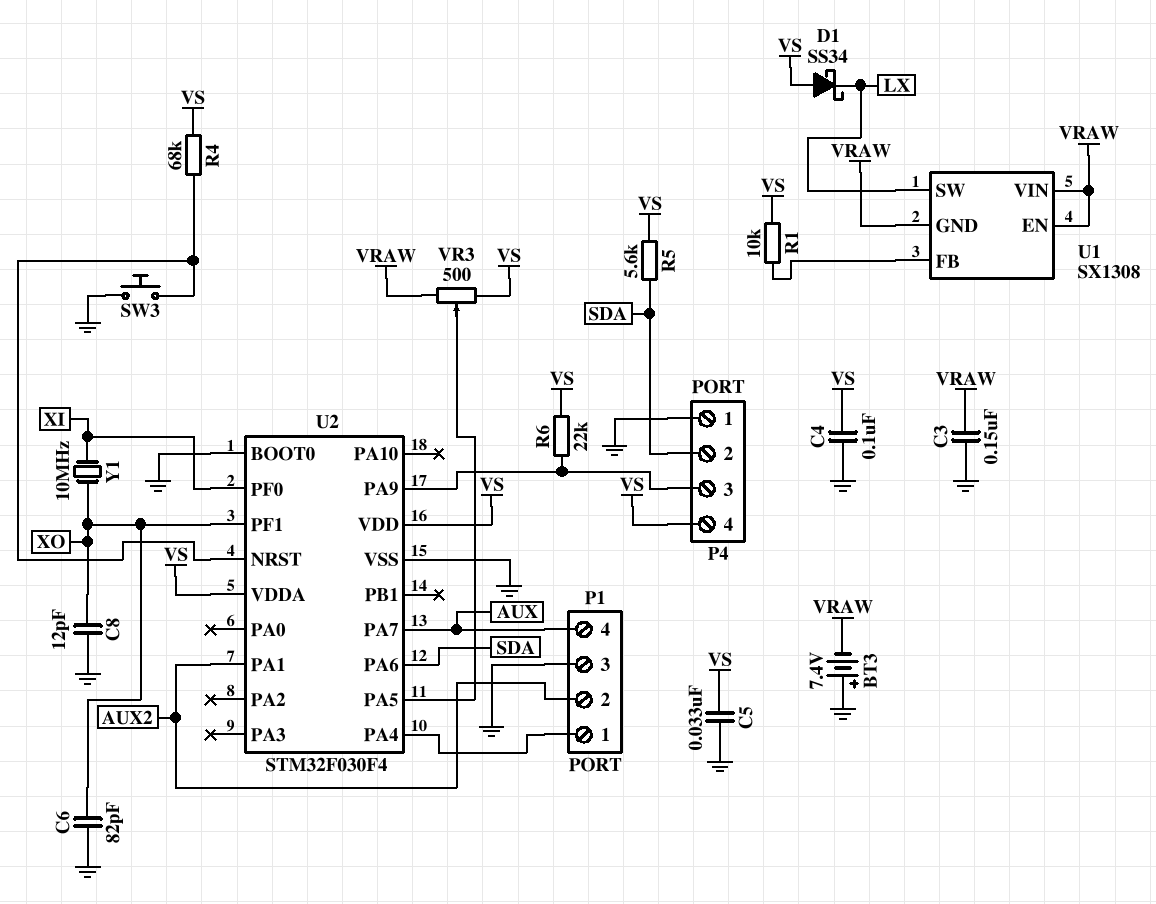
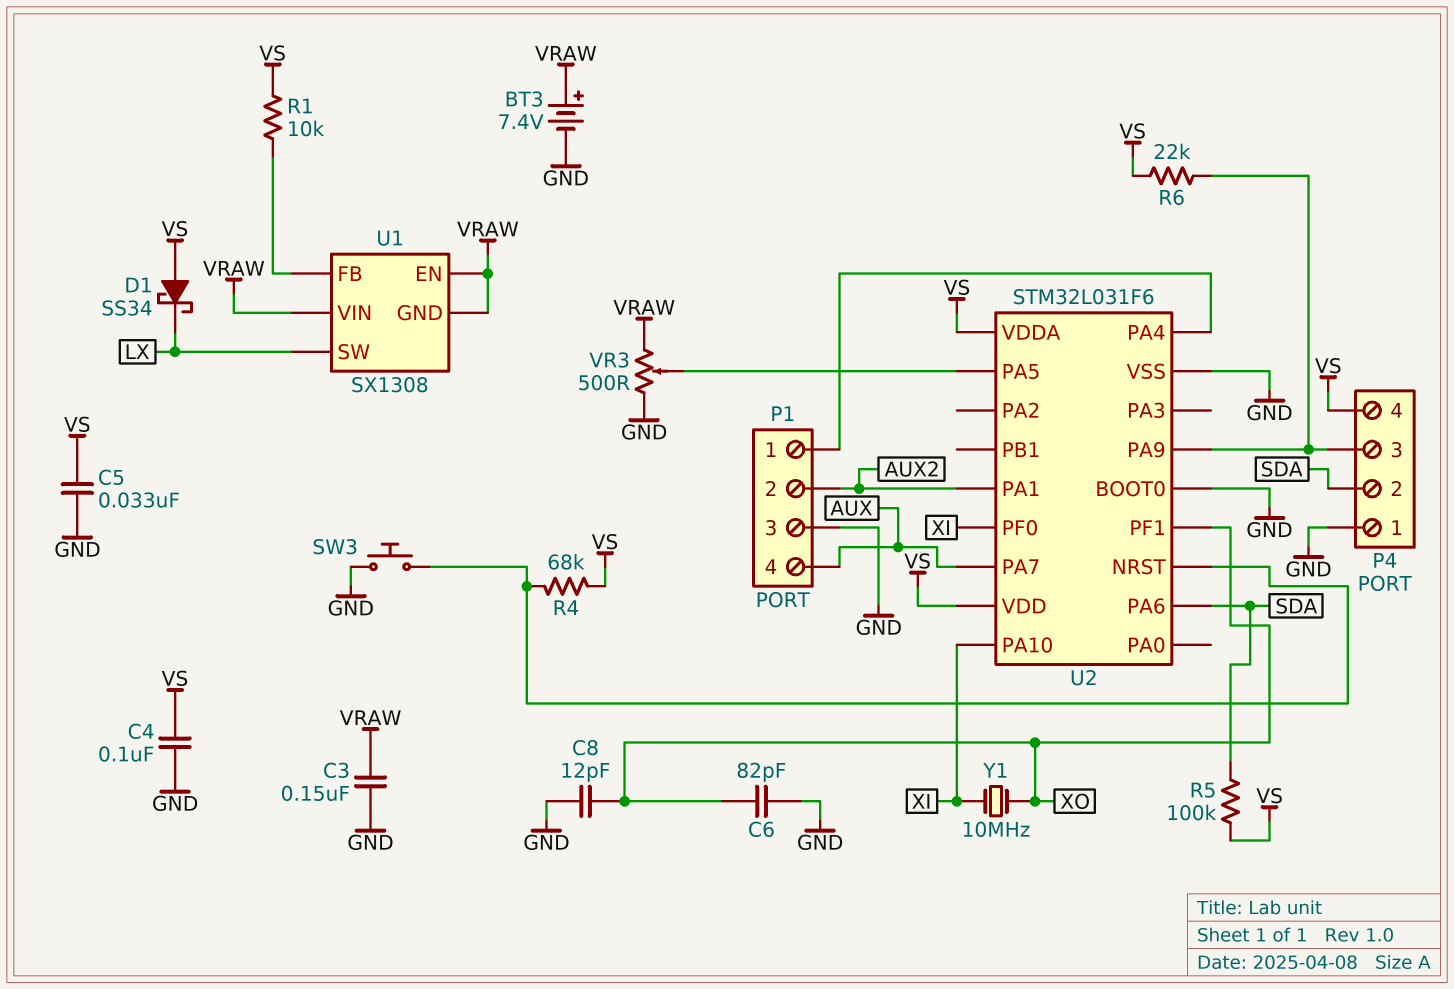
BT3: 7.4V (plus GND, minus VRAW) -> 7.4V (plus VRAW, minus GND)
R5: 5.6k (SDA, VS) -> 100k (SDA, VS)
U2: STM32F030F4 -> STM32L031F6
U2 pin PA10: none -> XI
VR3: 500 (VRAW, VS, wiper U2/PA5) -> 500 (GND, VRAW, wiper U2/PA5)

